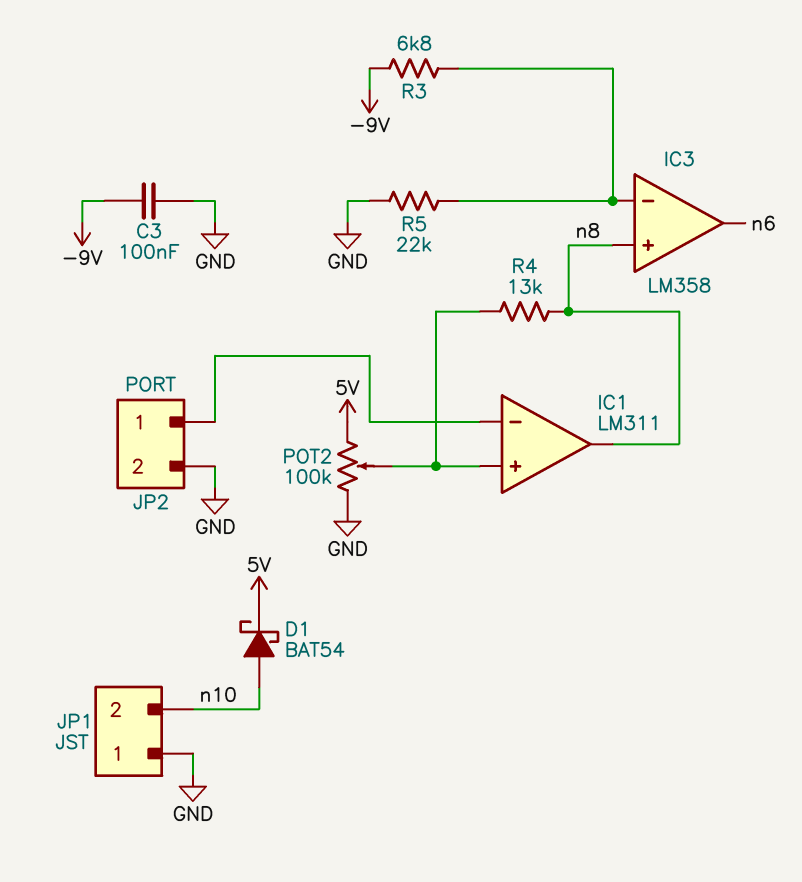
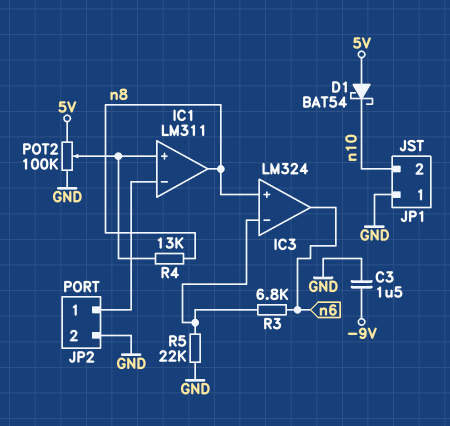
C3: 100nF (-9V, GND) -> 1.5uF (-9V, GND)
D1: schottky BAT54 (A n10, K 5V) -> schottky BAT54 (A 5V, K n10)
IC3: LM358 -> LM324
R3: 6.8k (-9V, IC3/in-) -> 6.8k (IC3/in-, n6)

